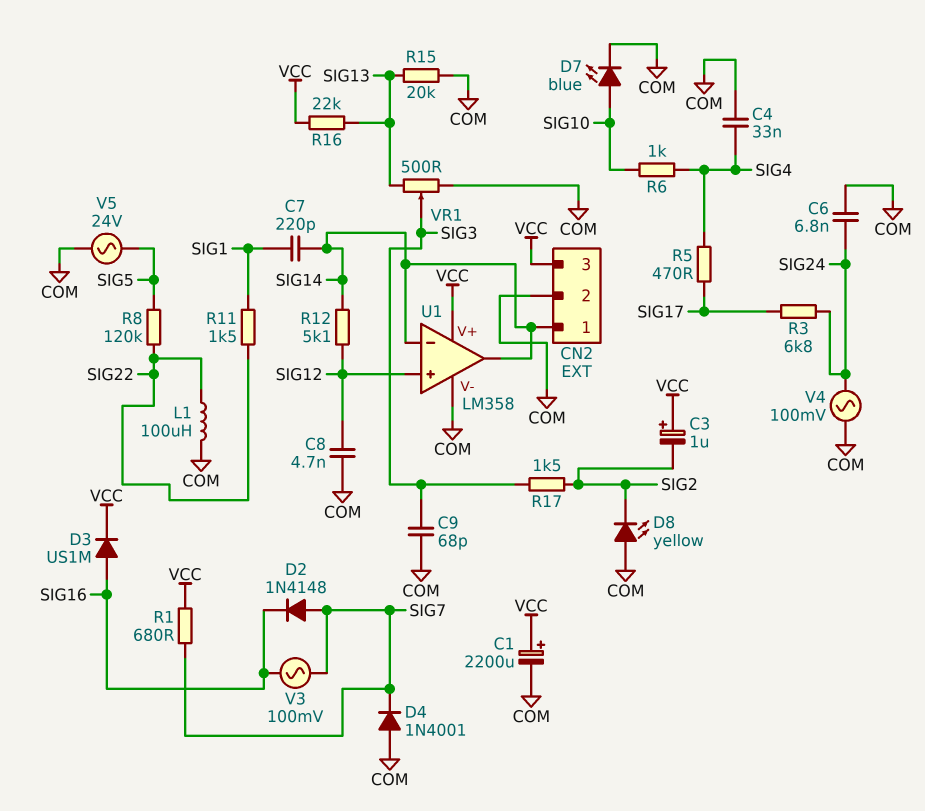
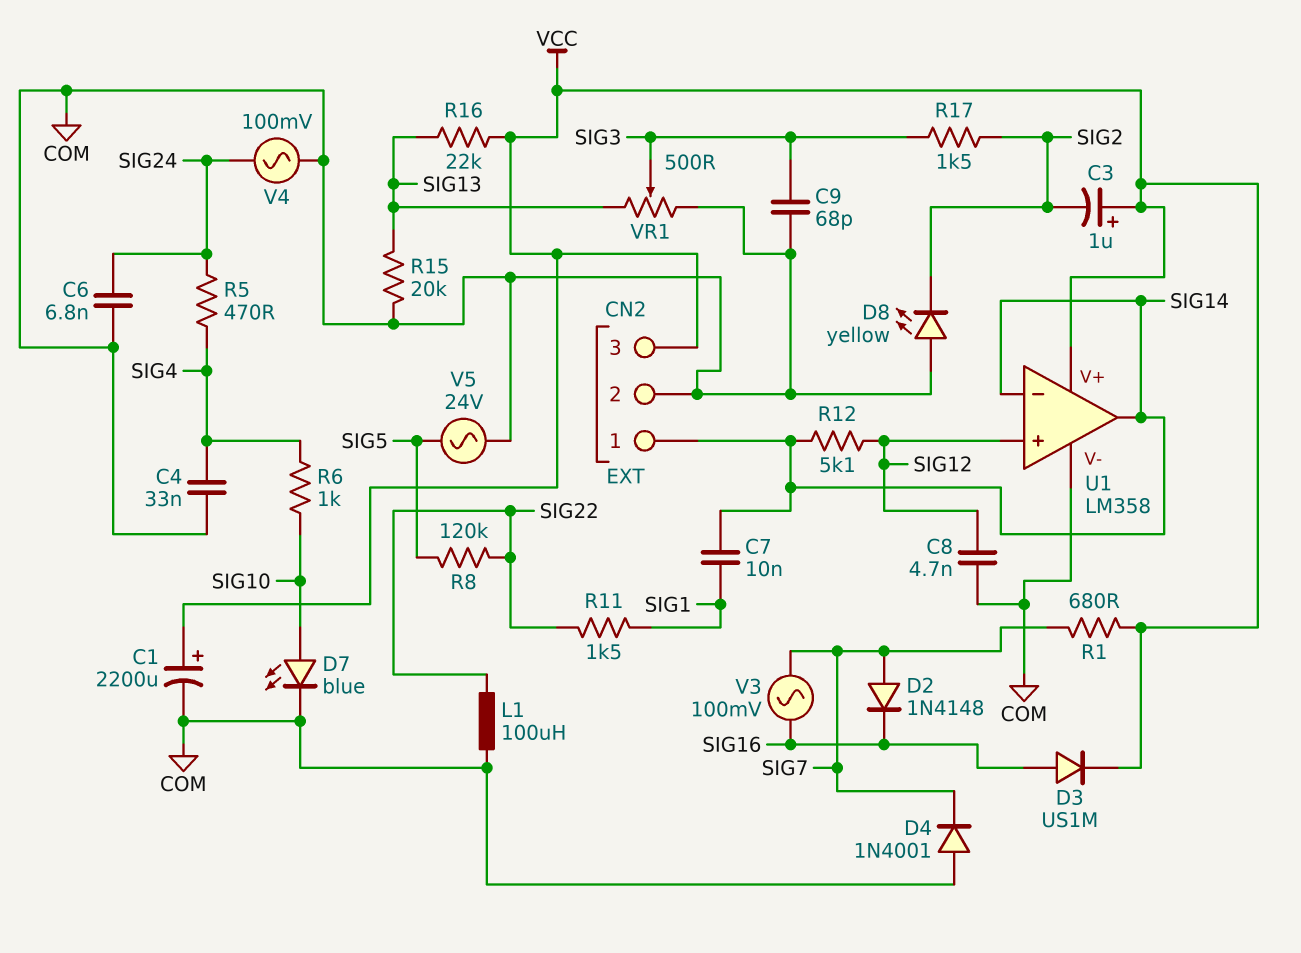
C7: 220pF (SIG1, SIG14) -> 10nF (SIG1, SIG14)
R3: 6.8k (SIG17, SIG24) -> none
R5: 470 (SIG4, SIG17) -> 470 (SIG4, SIG24)

